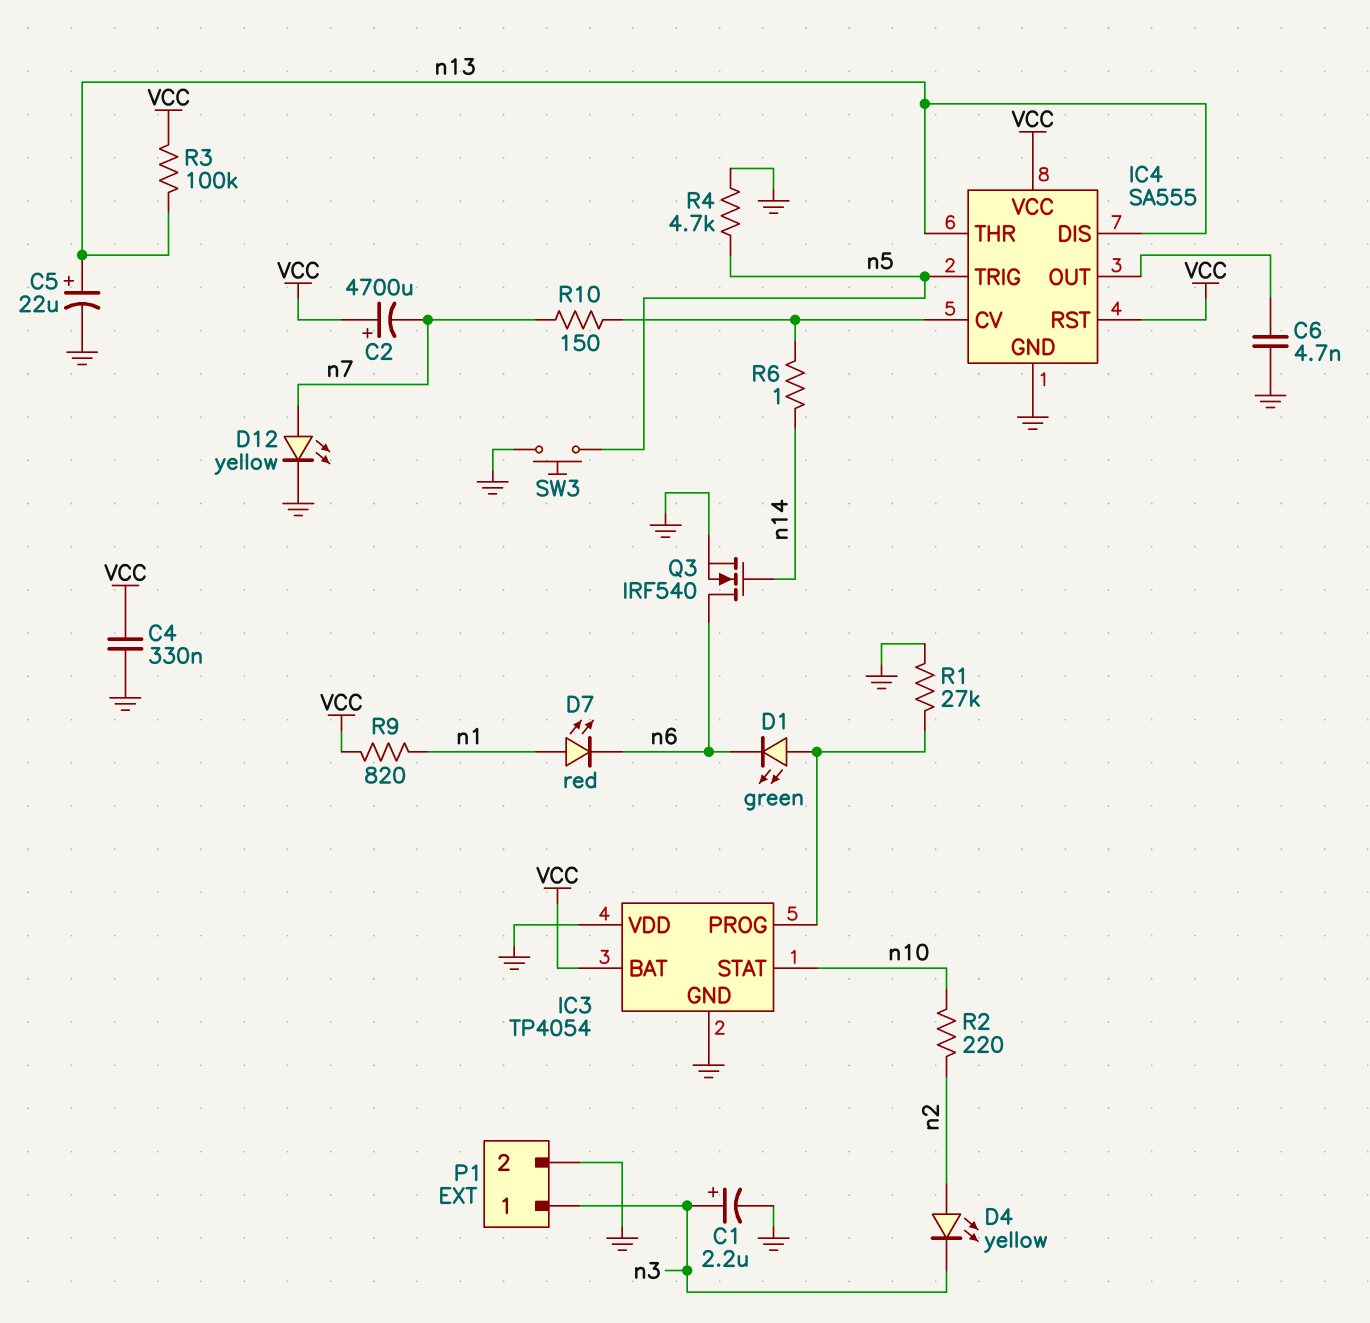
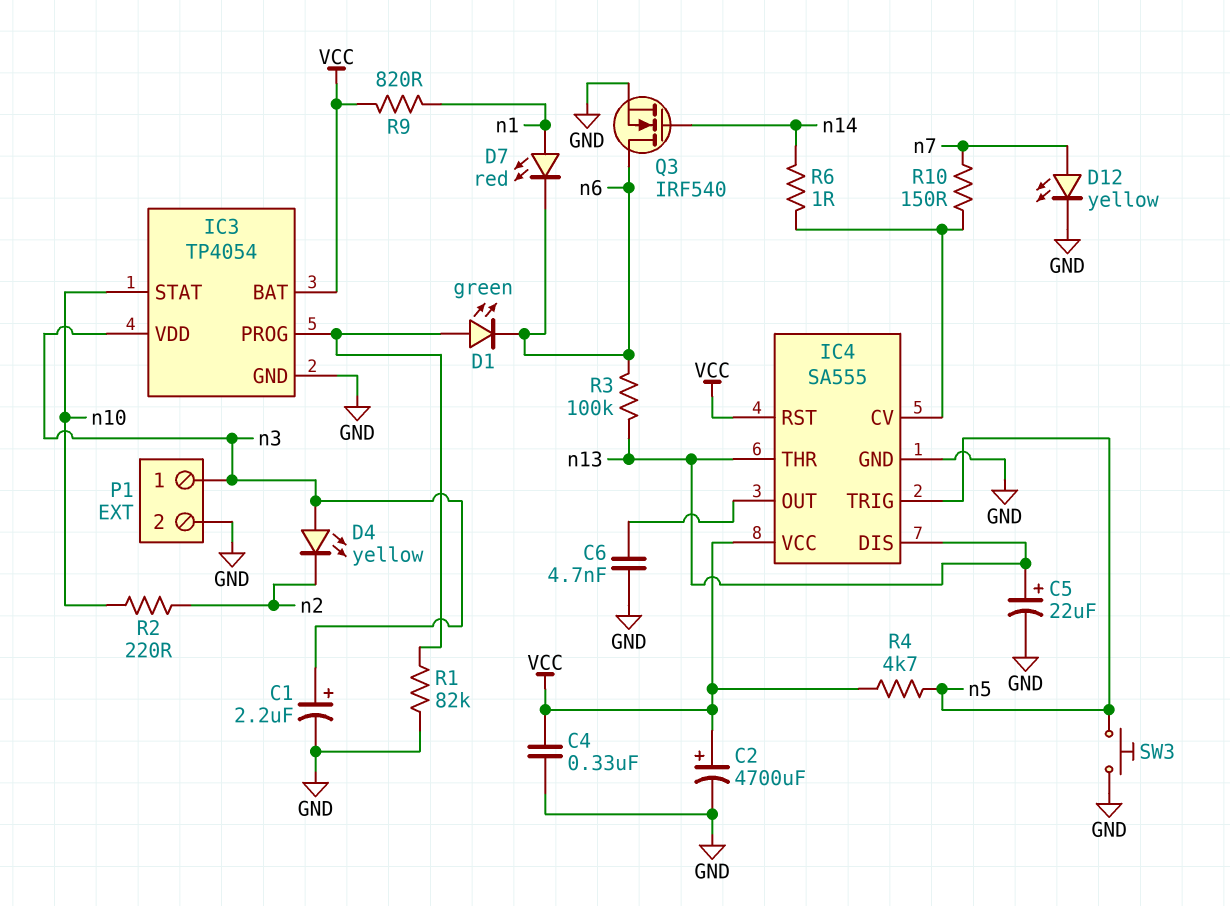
C2: 4700uF (plus VCC, minus n7) -> 4700uF (plus VCC, minus GND)
D4: LED yellow (A n2, K n3) -> LED yellow (A n3, K n2)
IC3 pin VDD: GND -> n3
R1: 27k (GND, IC3/PROG) -> 82k (GND, IC3/PROG)
R3: 100k (VCC, n13) -> 100k (n6, n13)
R4: 4.7k (GND, n5) -> 4.7k (VCC, n5)

